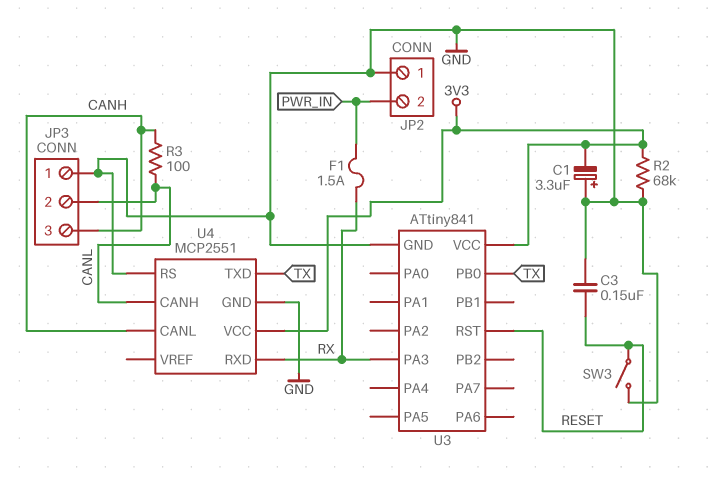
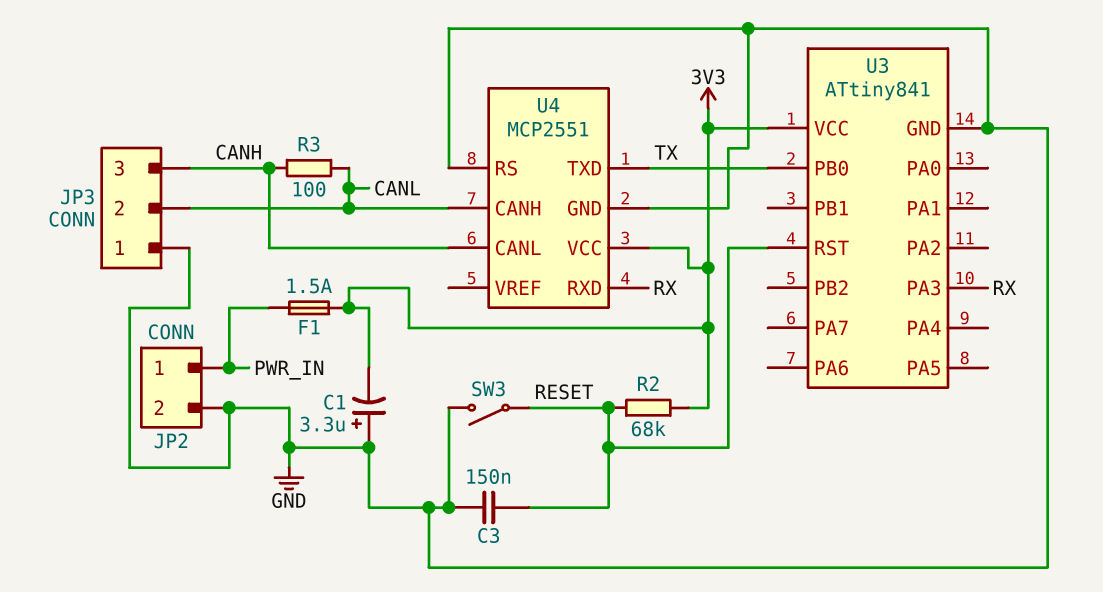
F1: 1.5A (PWR_IN, RX) -> 1.5A (3V3, PWR_IN)
JP2 pin 1: GND -> PWR_IN
JP2 pin 2: PWR_IN -> GND
R2: 68k (3V3, GND) -> 68k (3V3, RESET)

